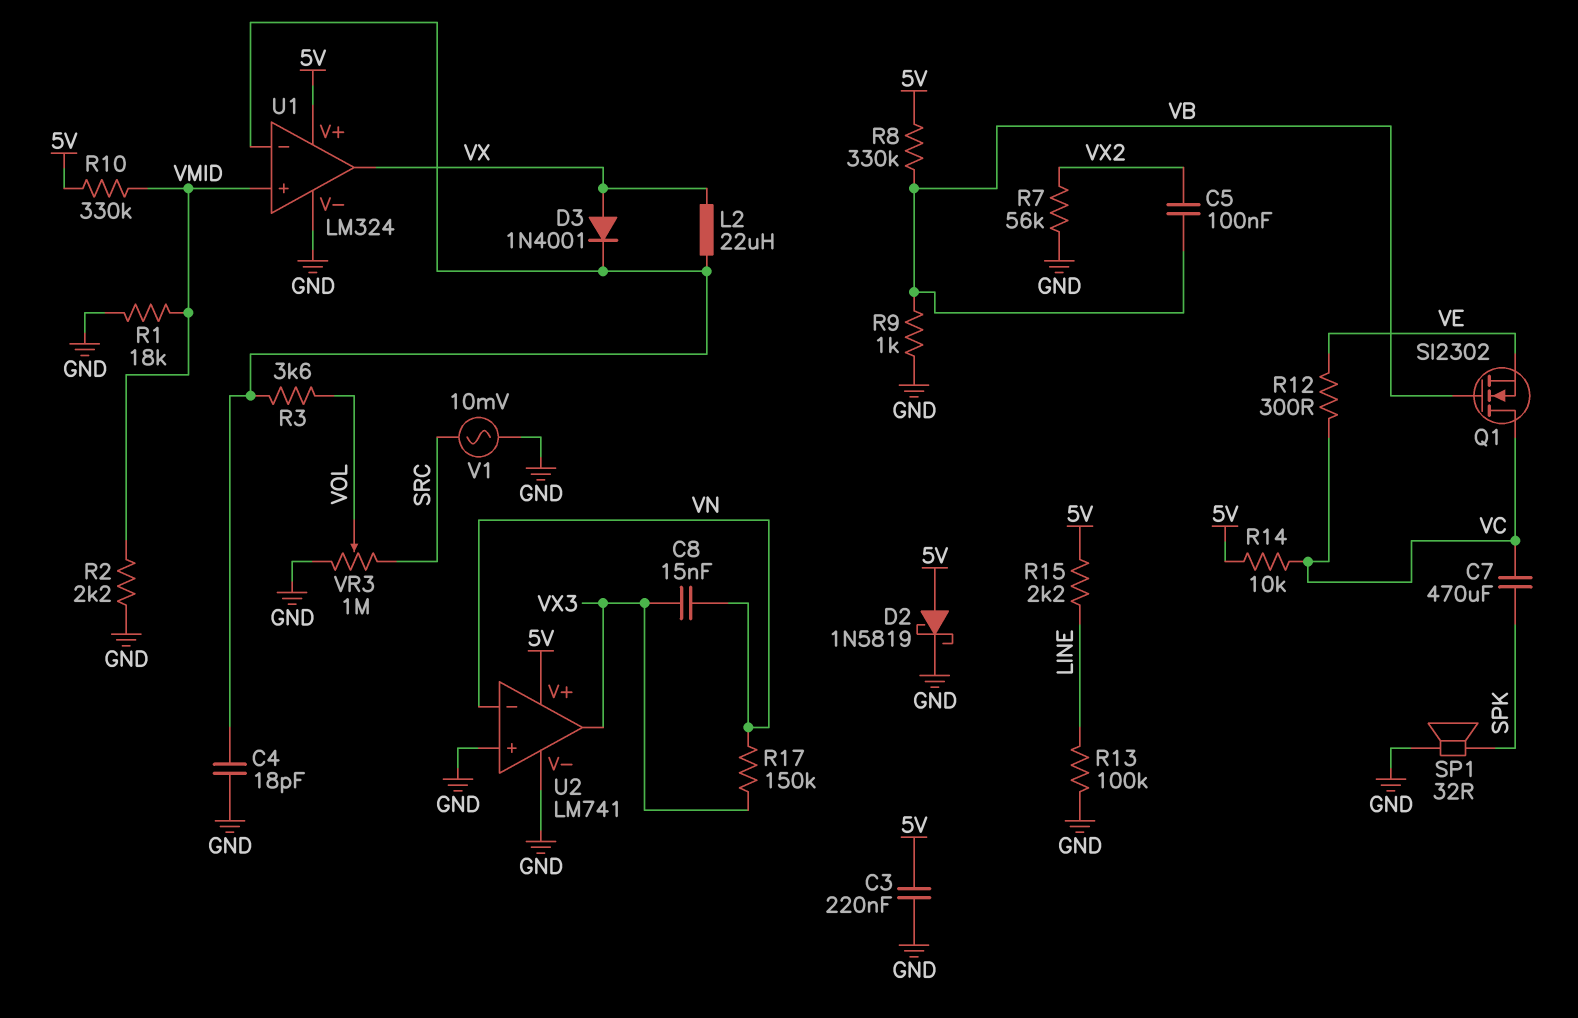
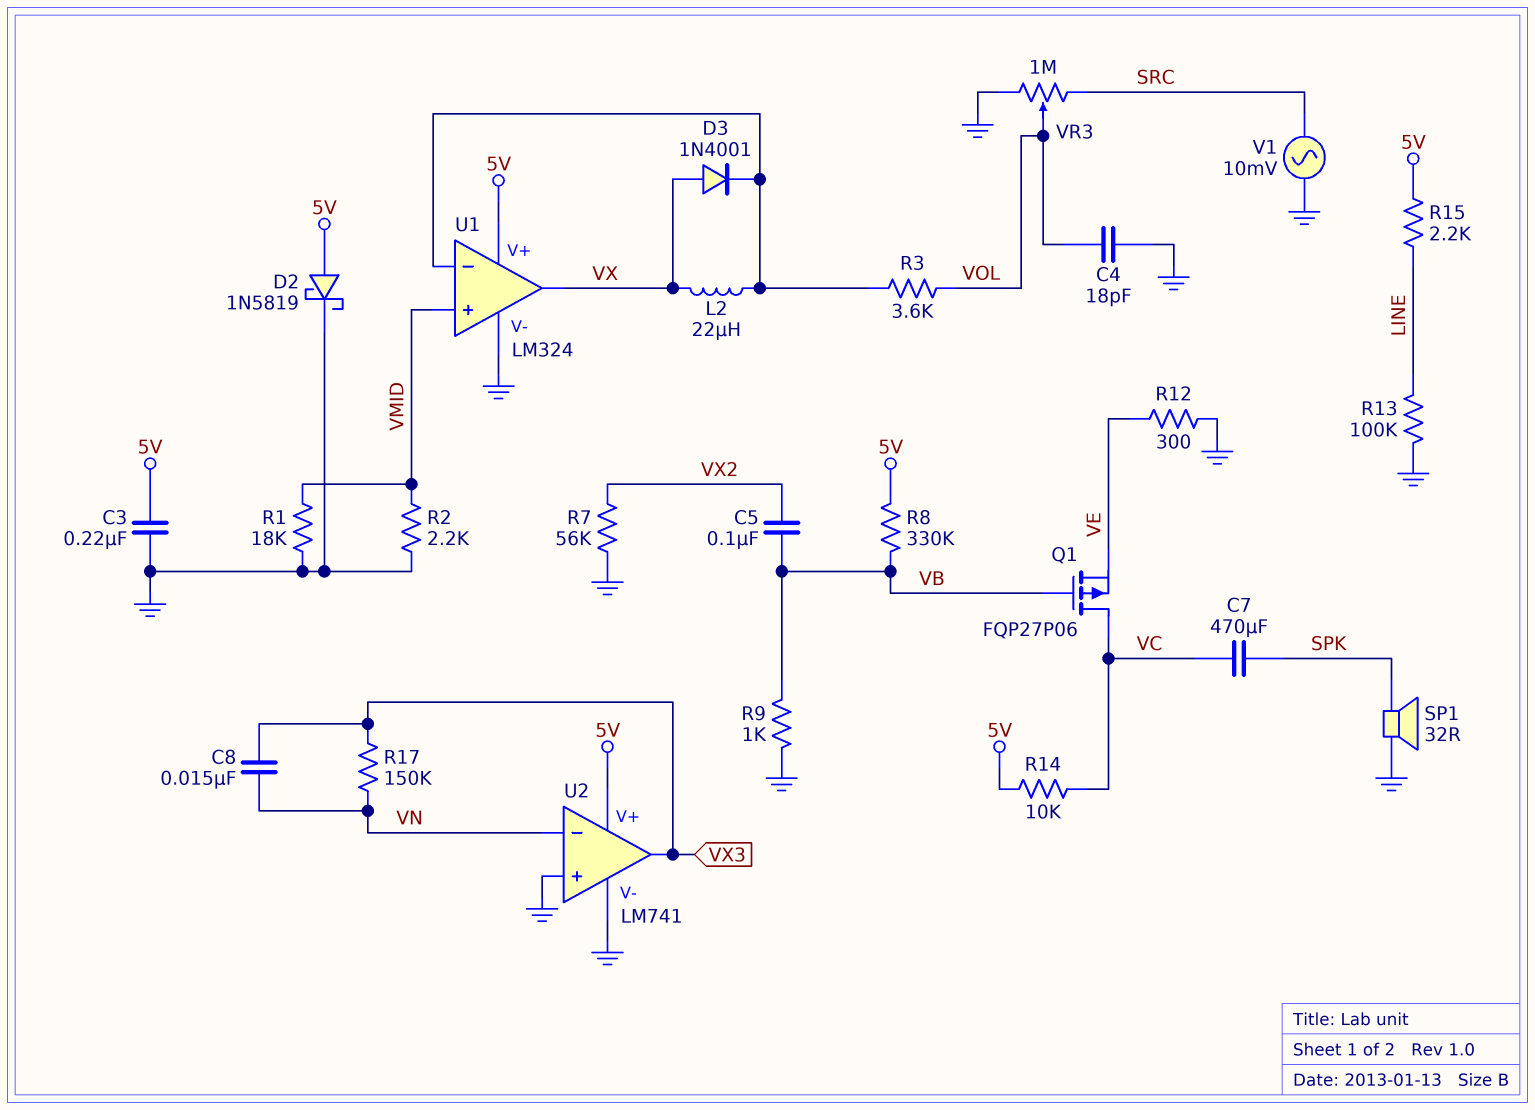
C4: 18pF (GND, U1/in-) -> 18pF (GND, VOL)
Q1: NMOS SI2302 (G VB, D VC, S VE) -> PMOS FQP27P06 (G VB, D VC, S VE)
R10: 330k (5V, VMID) -> none
R12: 300 (VC, VE) -> 300 (GND, VE)

